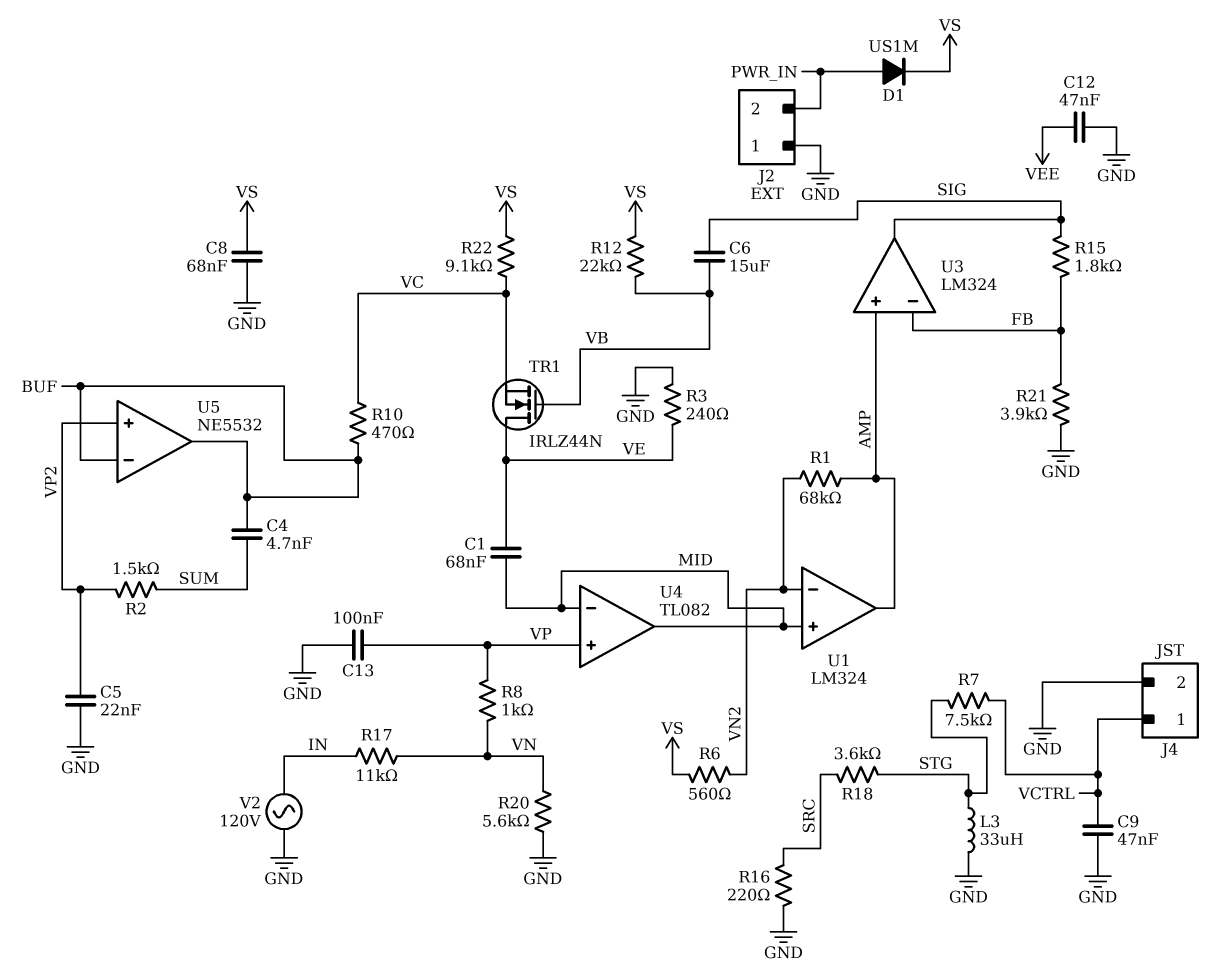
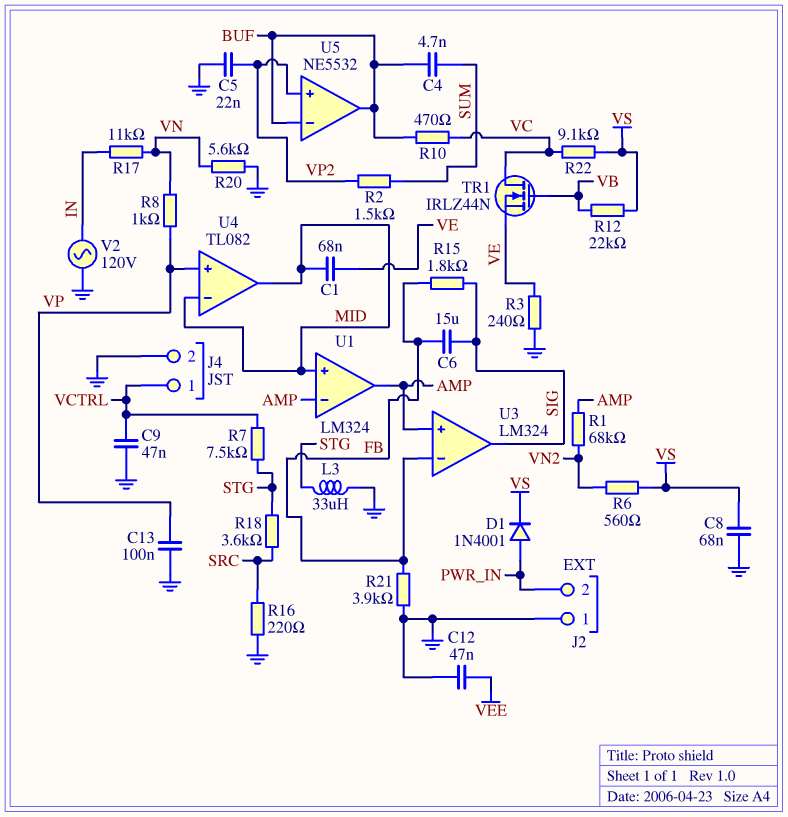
C6: 15uF (SIG, VB) -> 15uF (FB, SIG)
D1: diode US1M (A PWR_IN, K VS) -> diode 1N4001 (A PWR_IN, K VS)
TR1: NMOS IRLZ44N (G VB, D VE, S VC) -> NMOS IRLZ44N (G VB, D VC, S VE)
U1 pin in-: VN2 -> AMP

